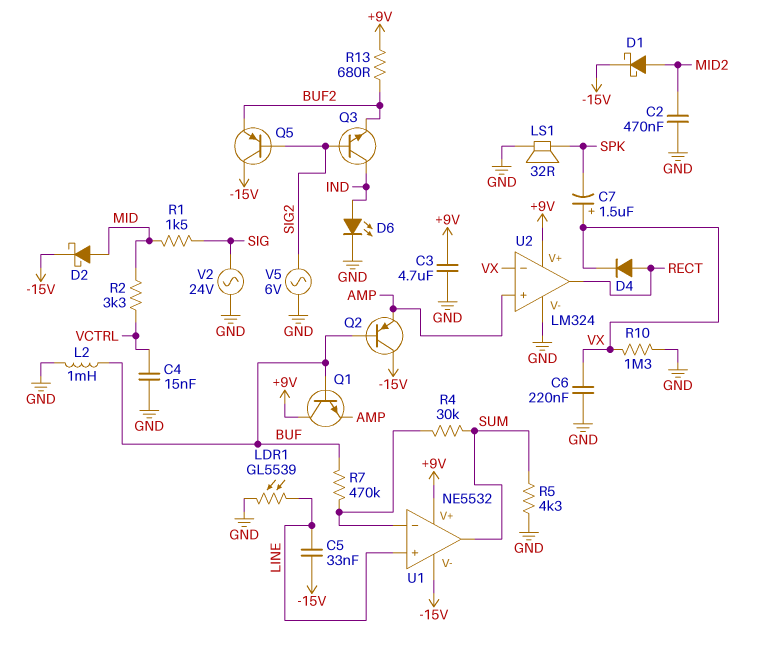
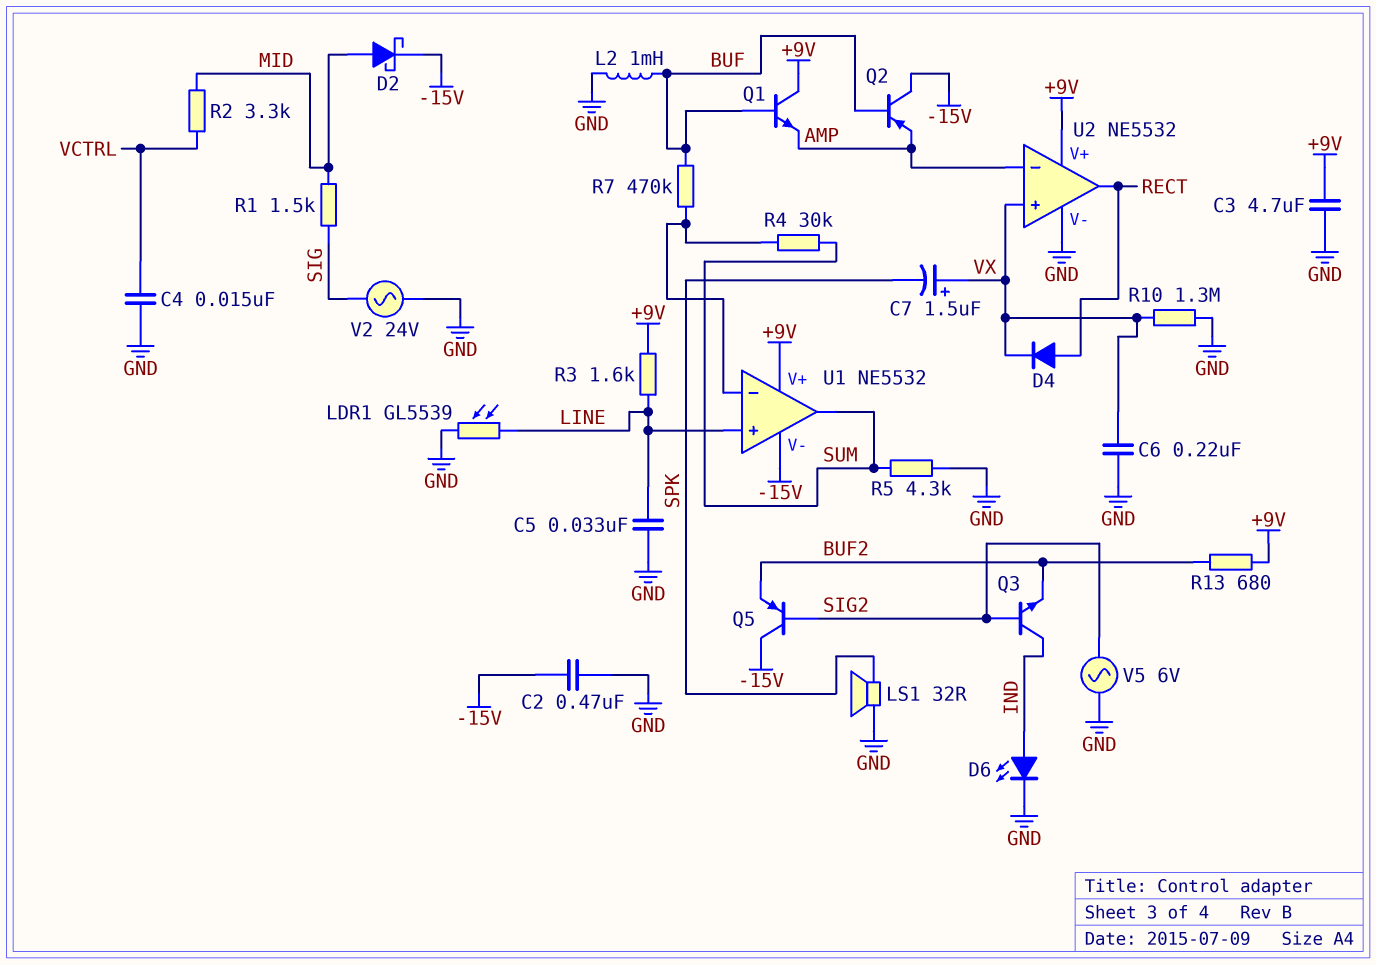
C2: 470nF (GND, MID2) -> 470nF (-15V, GND)
C5: 33nF (-15V, LINE) -> 33nF (GND, LINE)
D1: schottky (A MID2, K -15V) -> none
R3: none -> 1.6k (+9V, LINE)
U2: LM324 -> NE5532
U2 pin in+: AMP -> VX
U2 pin in-: VX -> AMP

